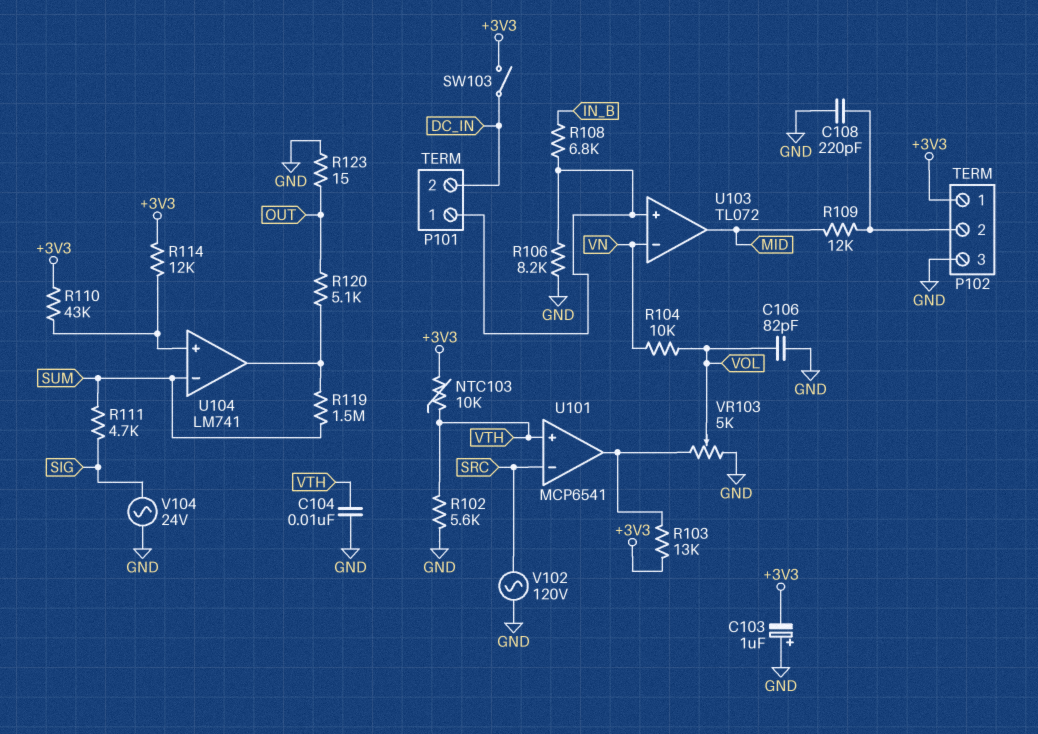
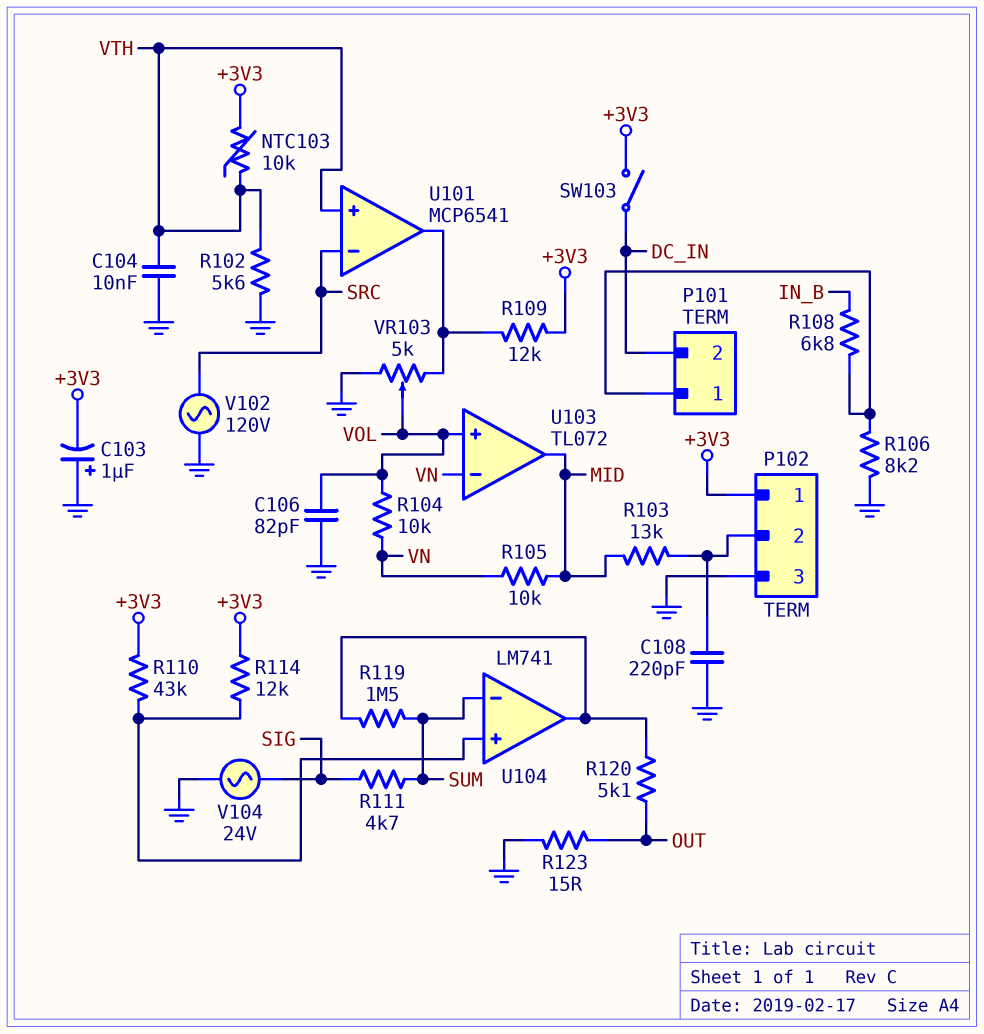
R103: 13k (+3V3, U101/out) -> 13k (MID, P102/2)
R105: none -> 10k (MID, VN)
R109: 12k (MID, P102/2) -> 12k (+3V3, U101/out)
U103 pin in+: P101/1 -> VOL

